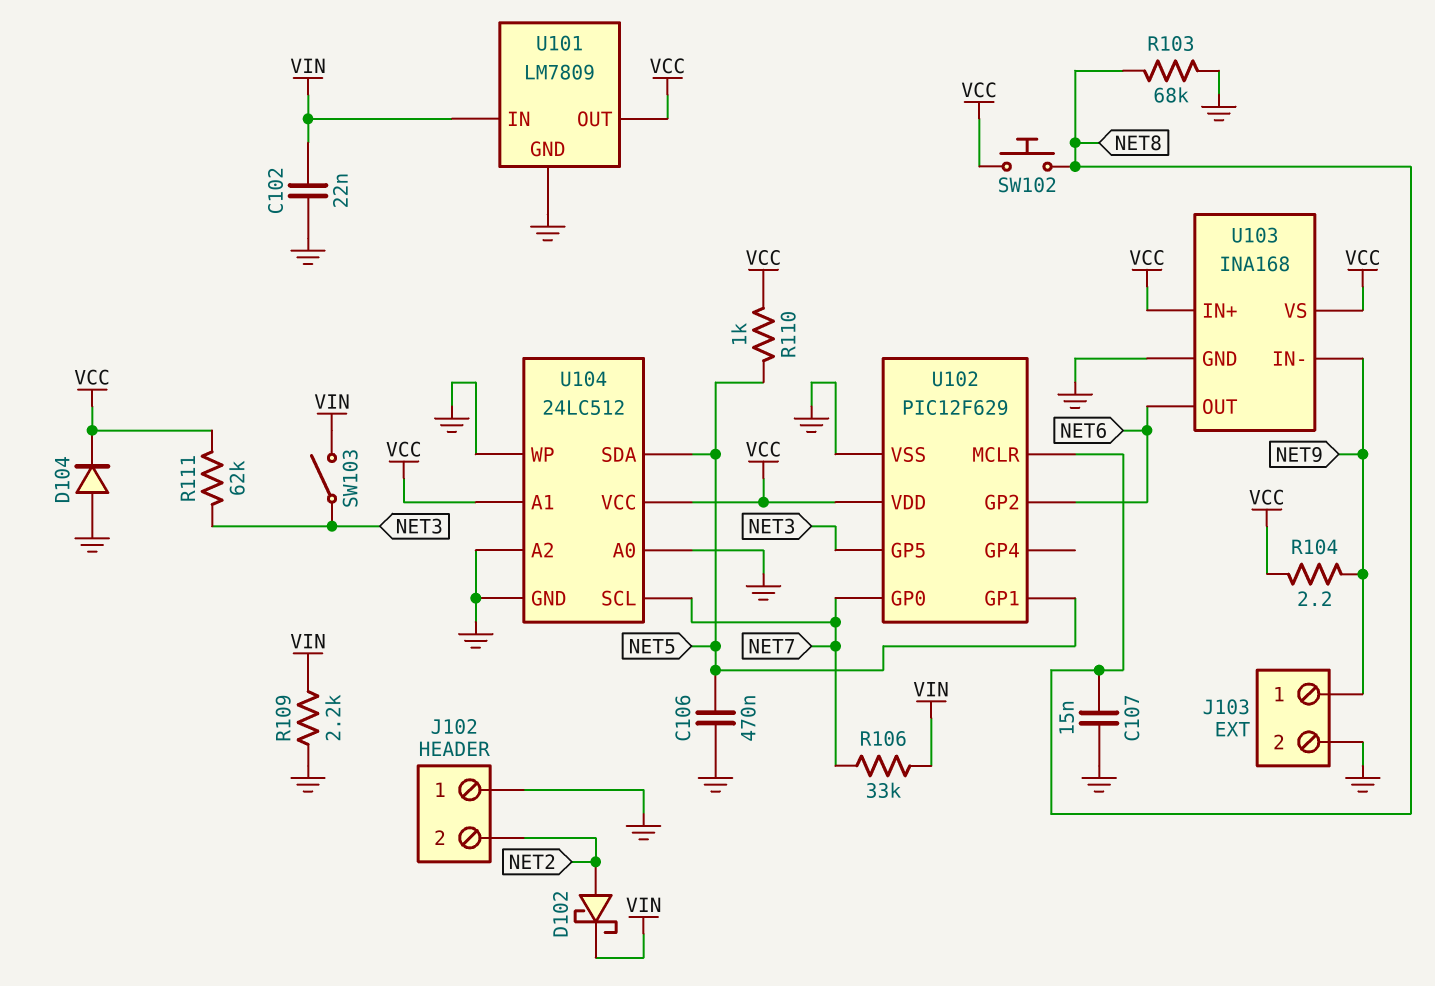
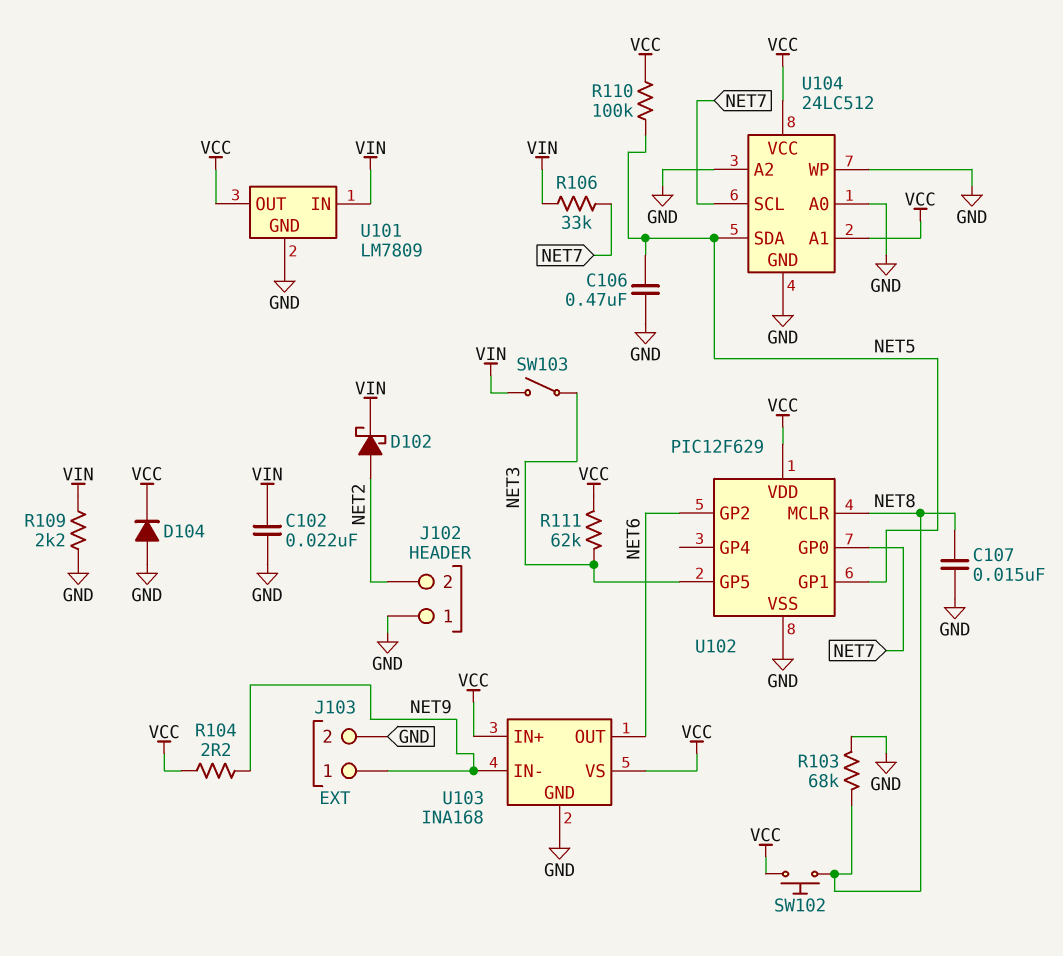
R110: 1k (NET5, VCC) -> 100k (NET5, VCC)

